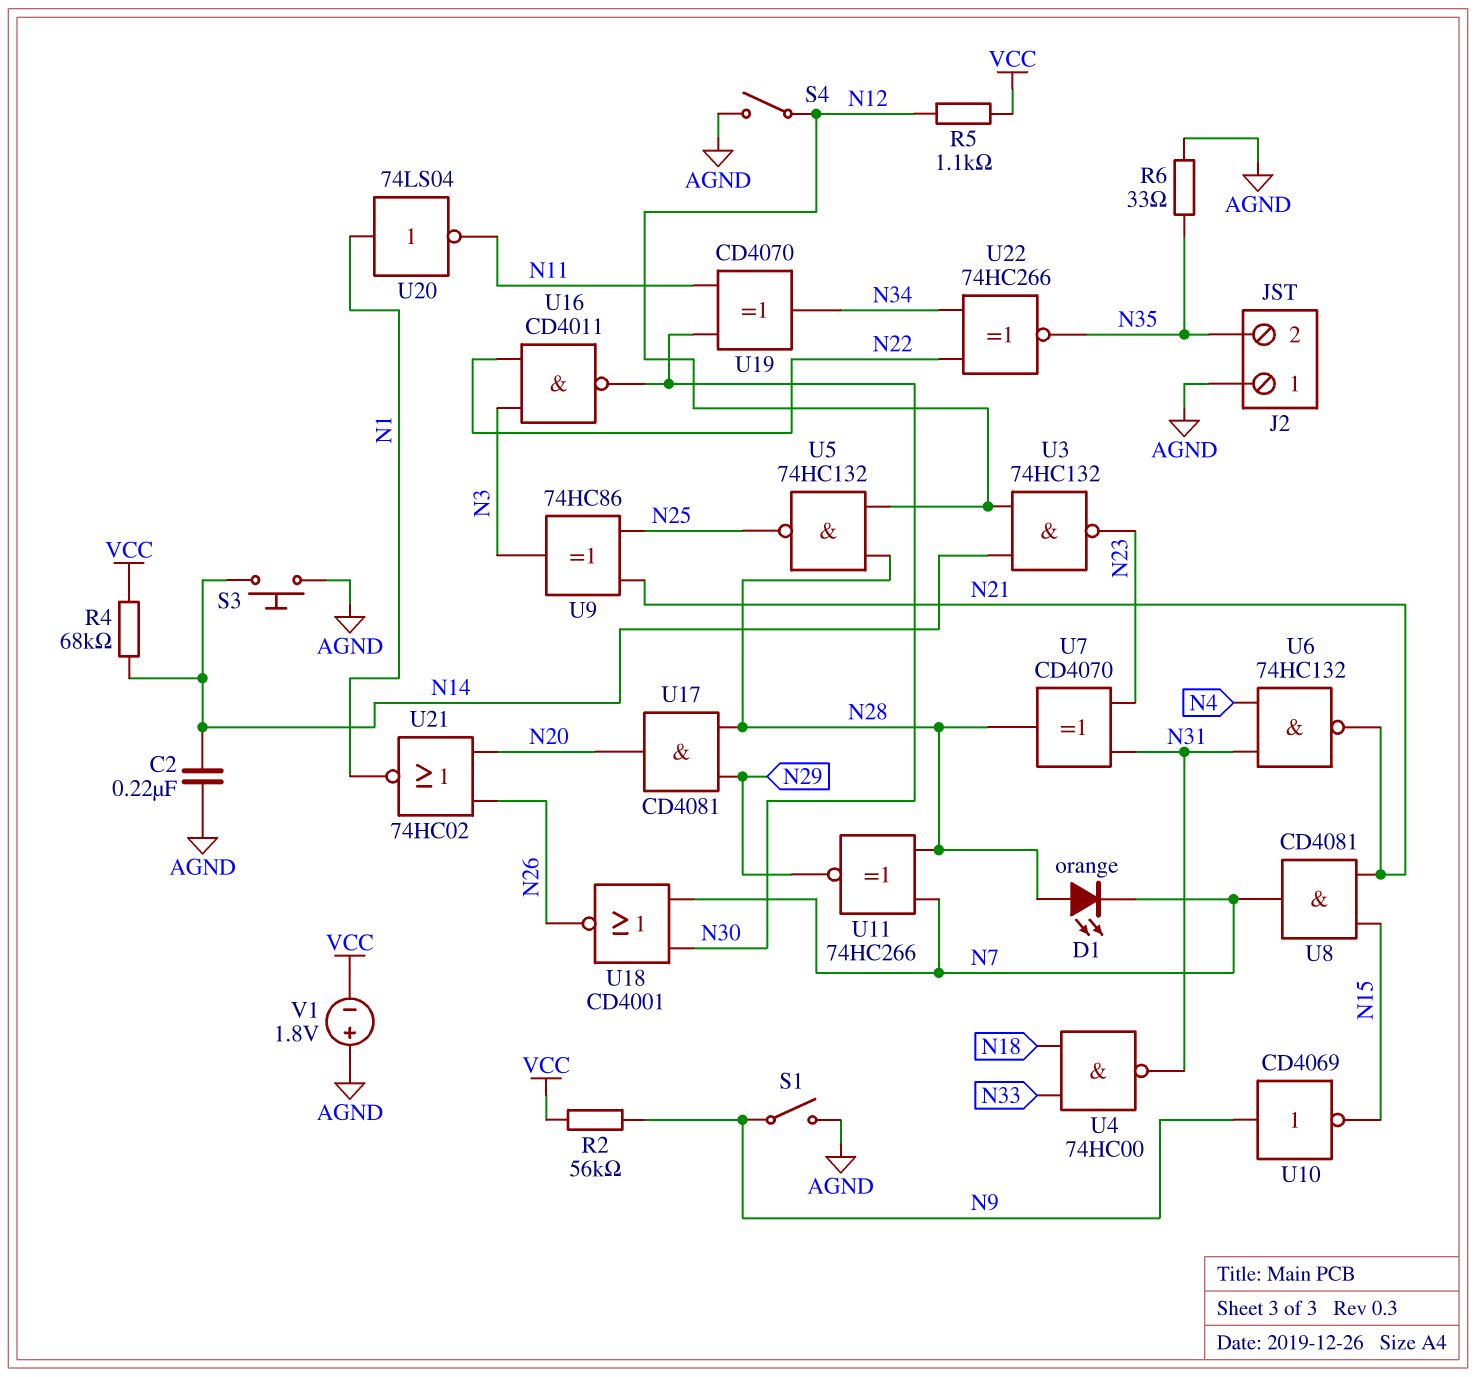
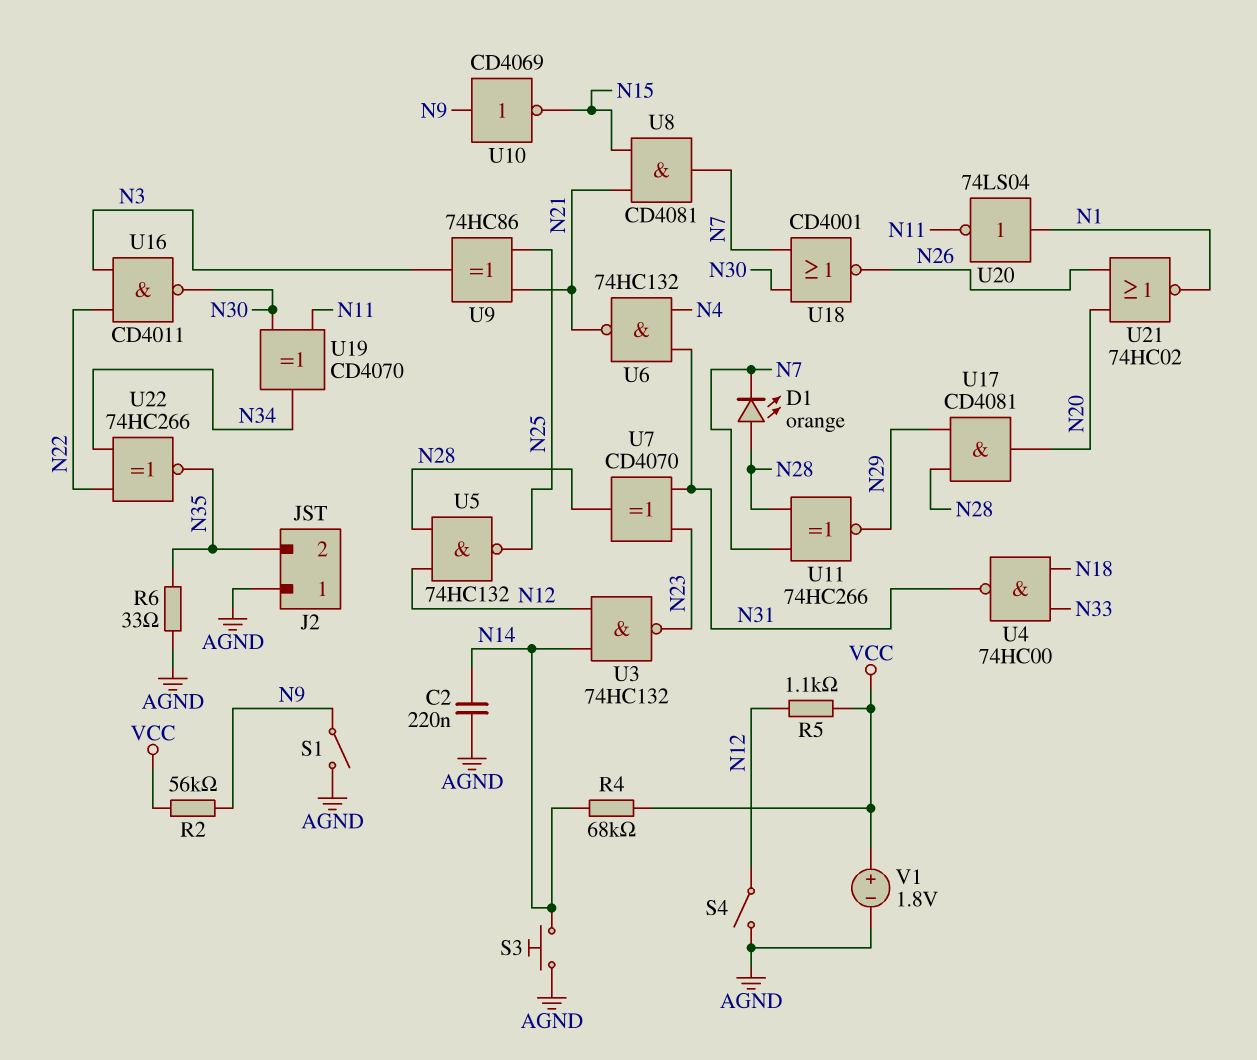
V1: 1.8V (plus AGND, minus VCC) -> 1.8V (plus VCC, minus AGND)

